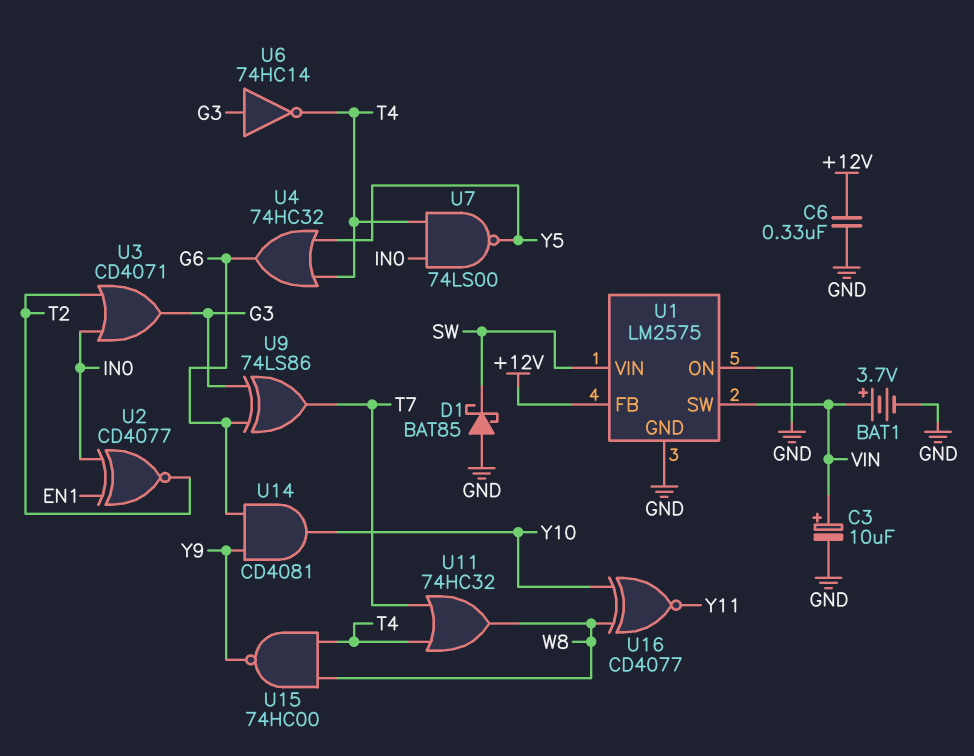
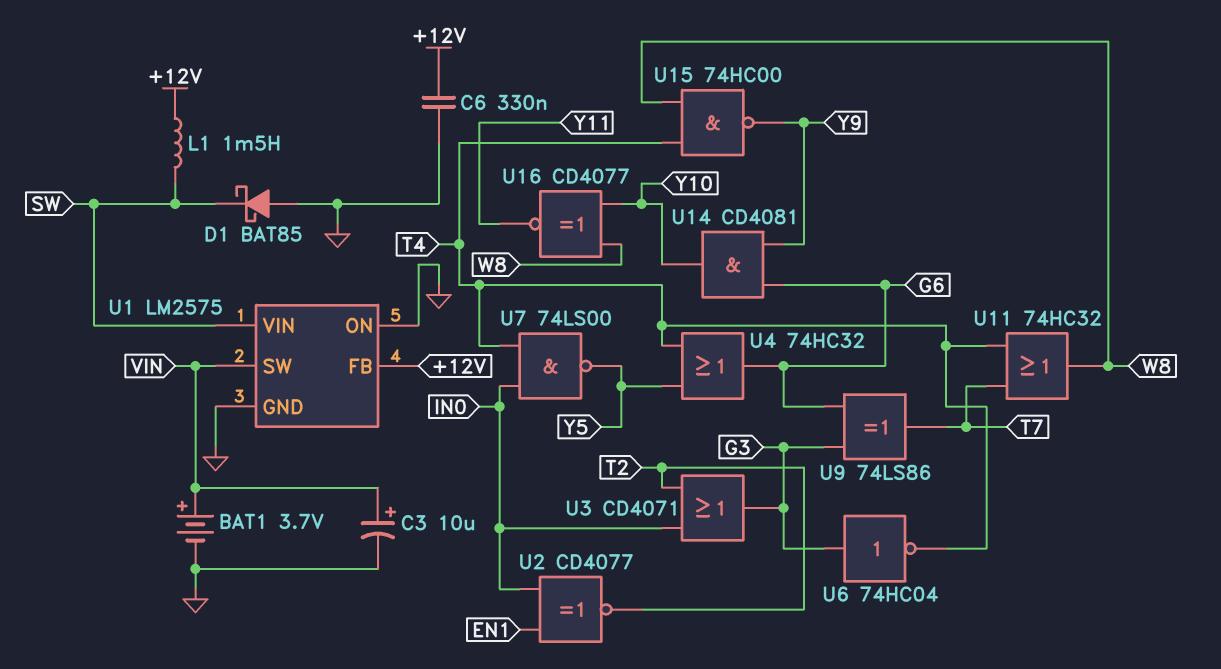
L1: none -> 1.5mH (+12V, SW)
U6: NOT 74HC14 (in G3, out T4) -> NOT 74HC04 (in G3, out T4)

